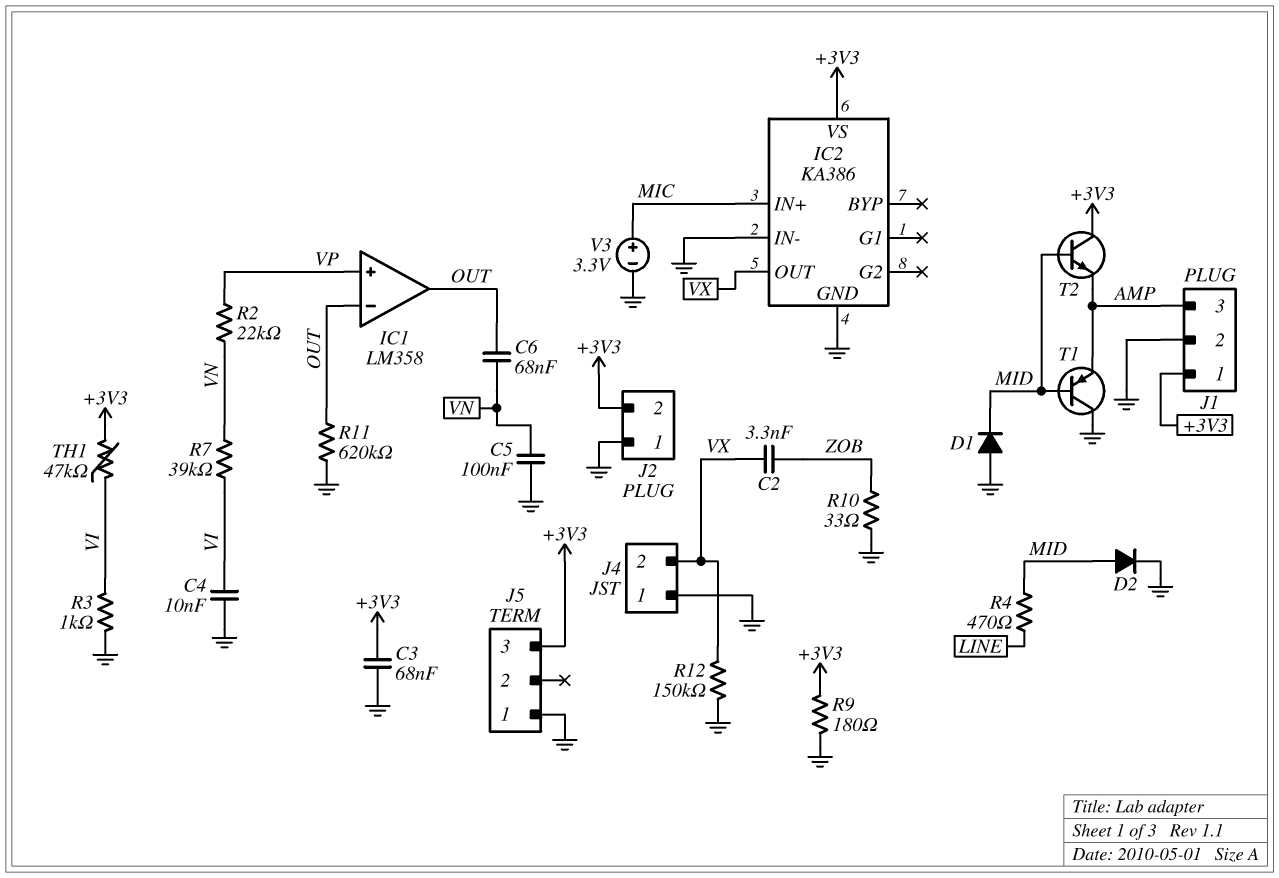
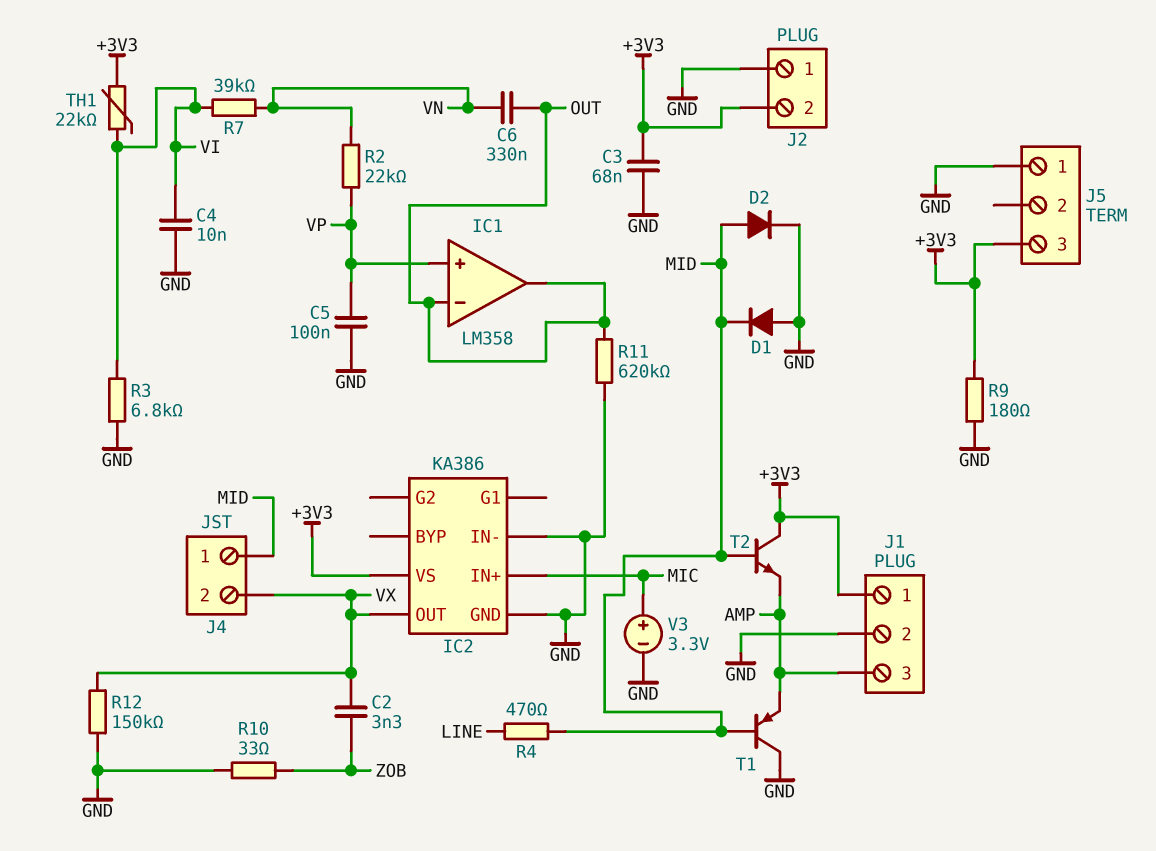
C5: 100nF (GND, VN) -> 100nF (GND, VP)
C6: 68nF (OUT, VN) -> 330nF (OUT, VN)
J4 pin 1: GND -> MID
R3: 1k (GND, VI) -> 6.8k (GND, VI)
TH1: 47k (+3V3, VI) -> 22k (+3V3, VI)

